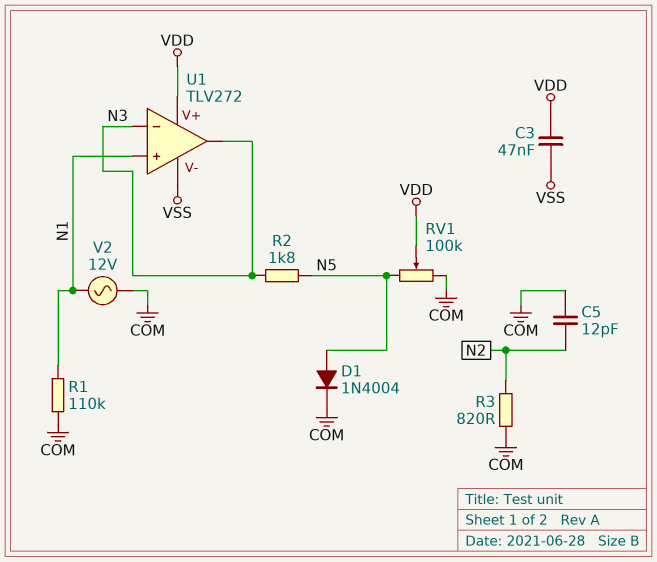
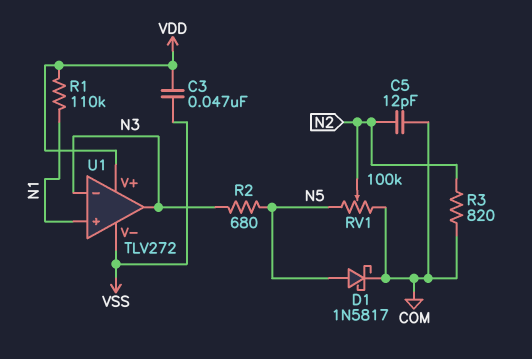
D1: diode 1N4004 (A N5, K COM) -> schottky 1N5817 (A N5, K COM)
R1: 110k (COM, N1) -> 110k (N1, VDD)
R2: 1.8k (N3, N5) -> 680 (N3, N5)
RV1: 100k (COM, N5, wiper VDD) -> 100k (COM, N5, wiper N2)
V2: AC 12V (COM, N1) -> none

